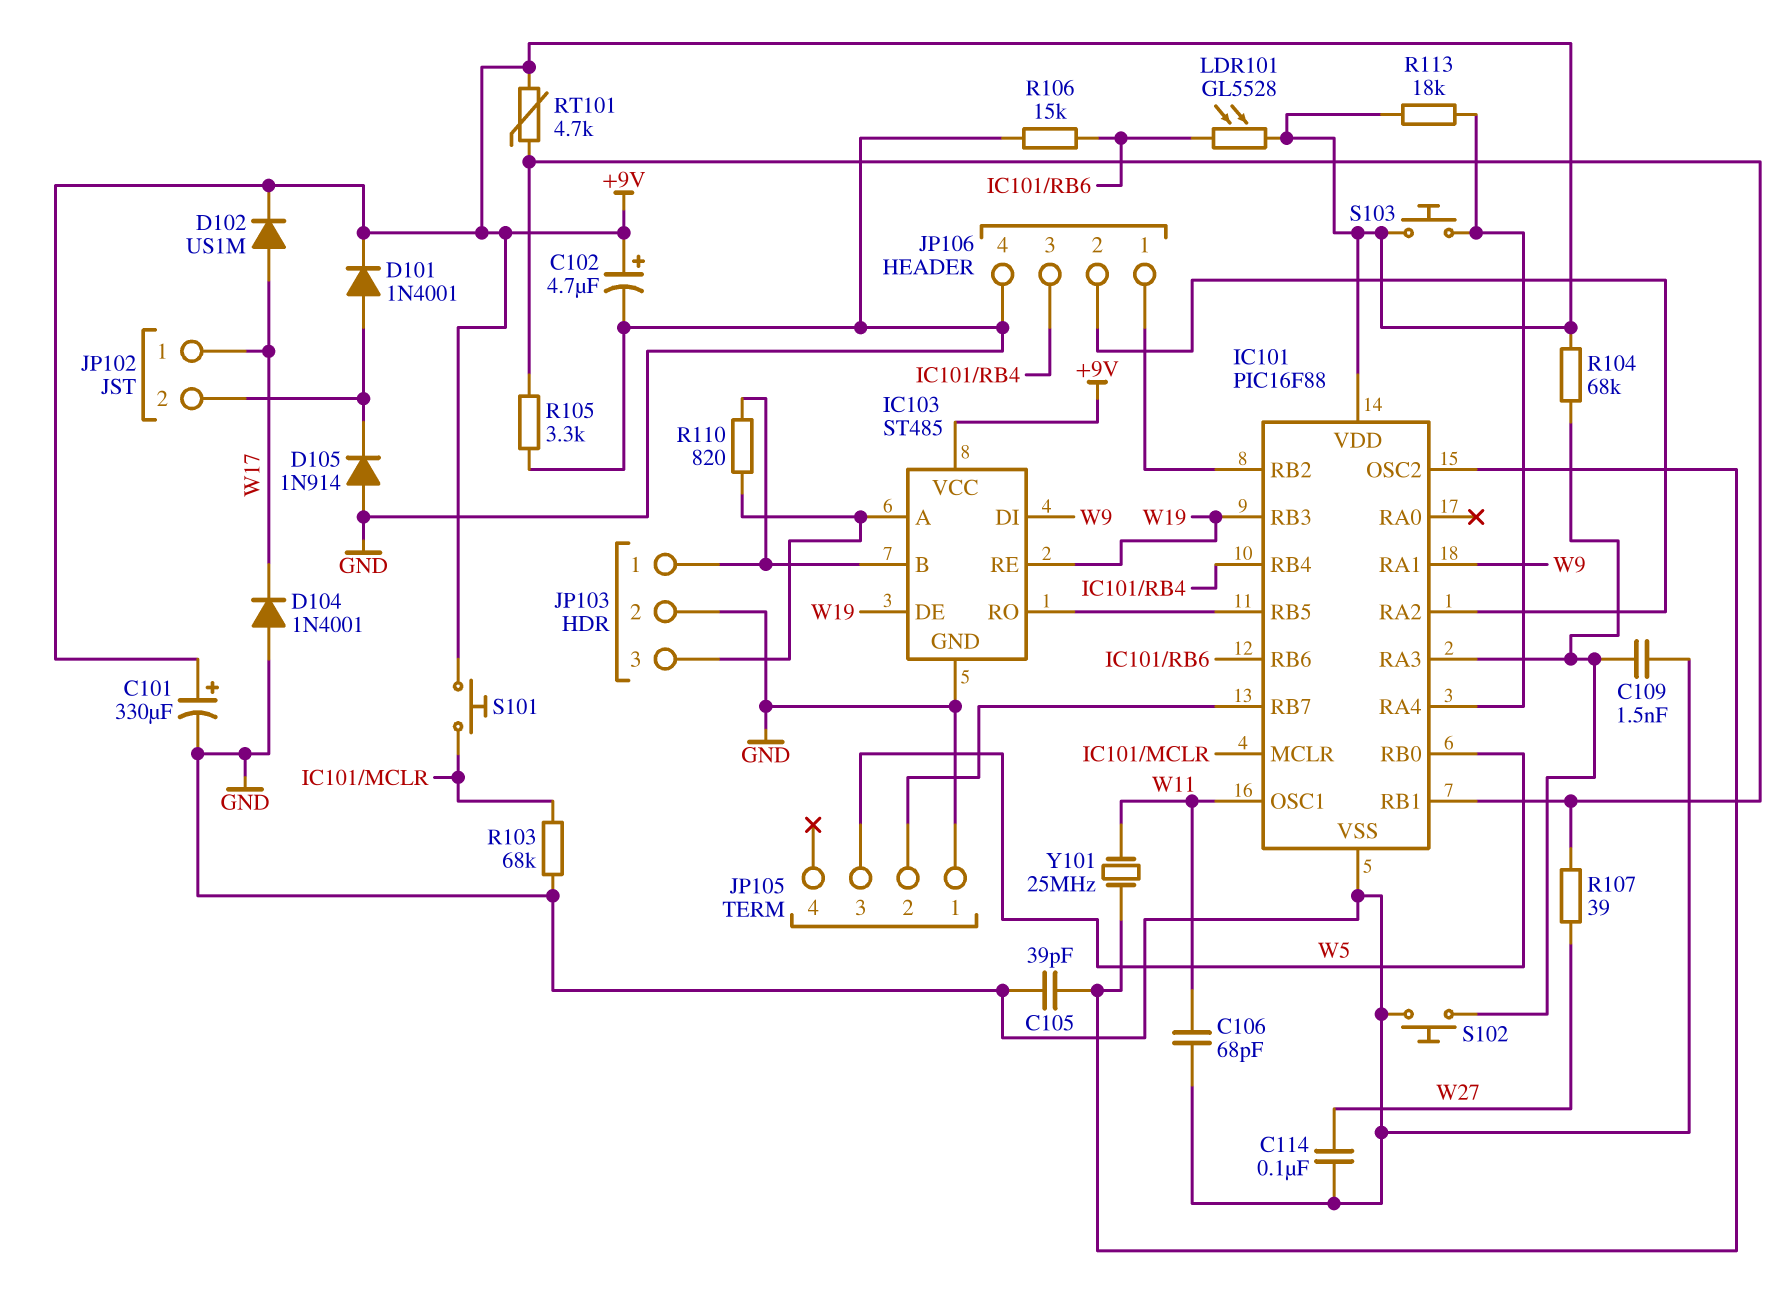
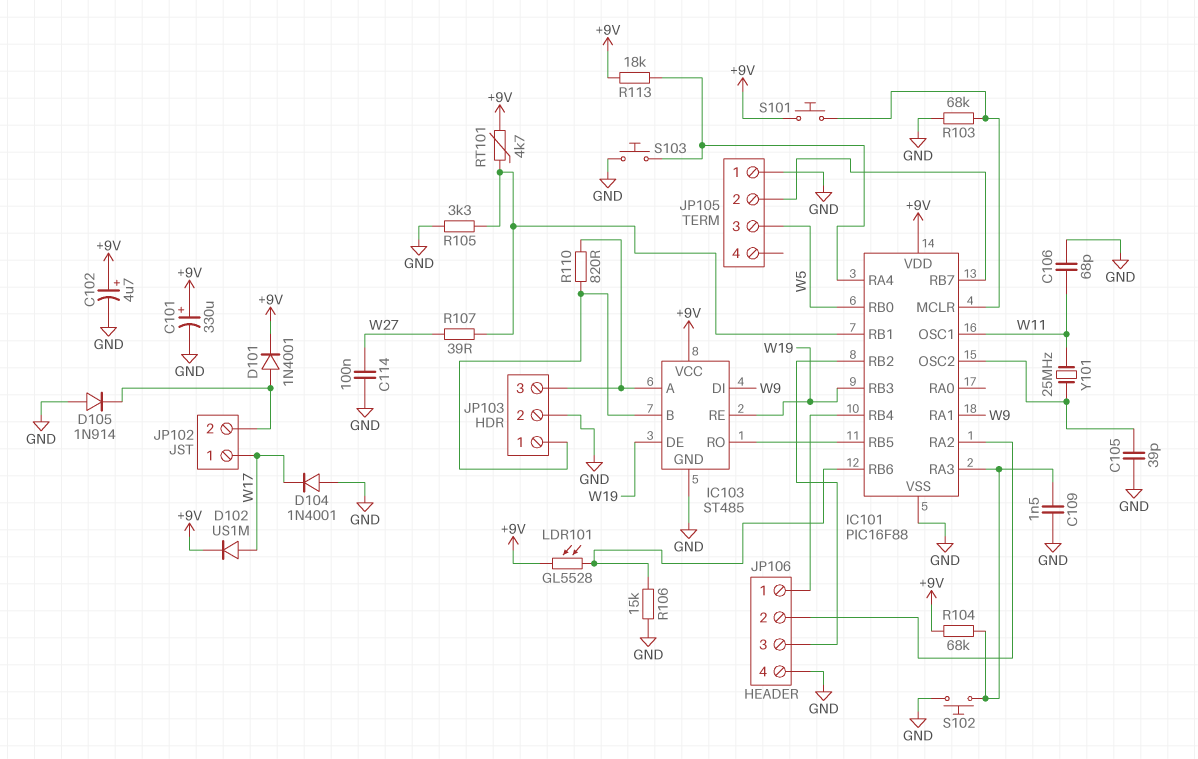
JP106 pin 1: IC101/RB2 -> IC101/RB4
JP106 pin 3: IC101/RB4 -> IC101/RB2
S103: button (+9V, IC101/RA4) -> button (GND, IC101/RA4)

